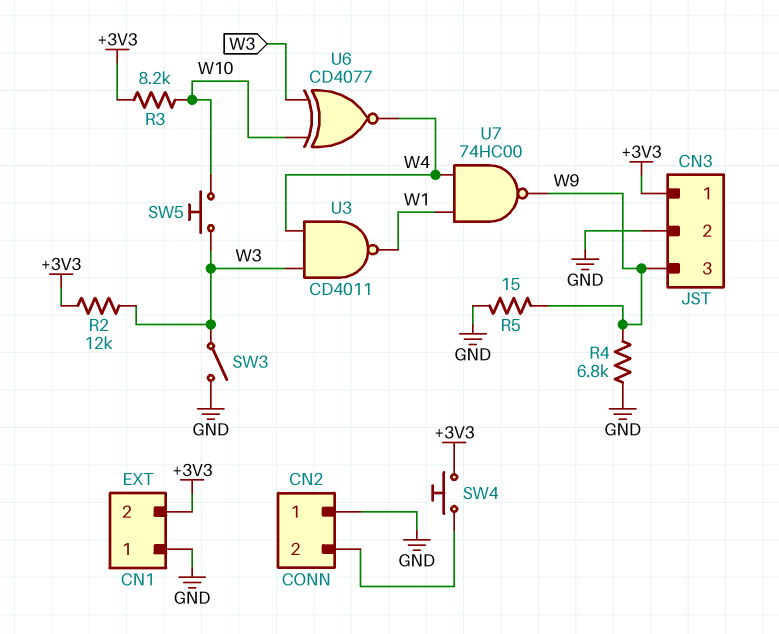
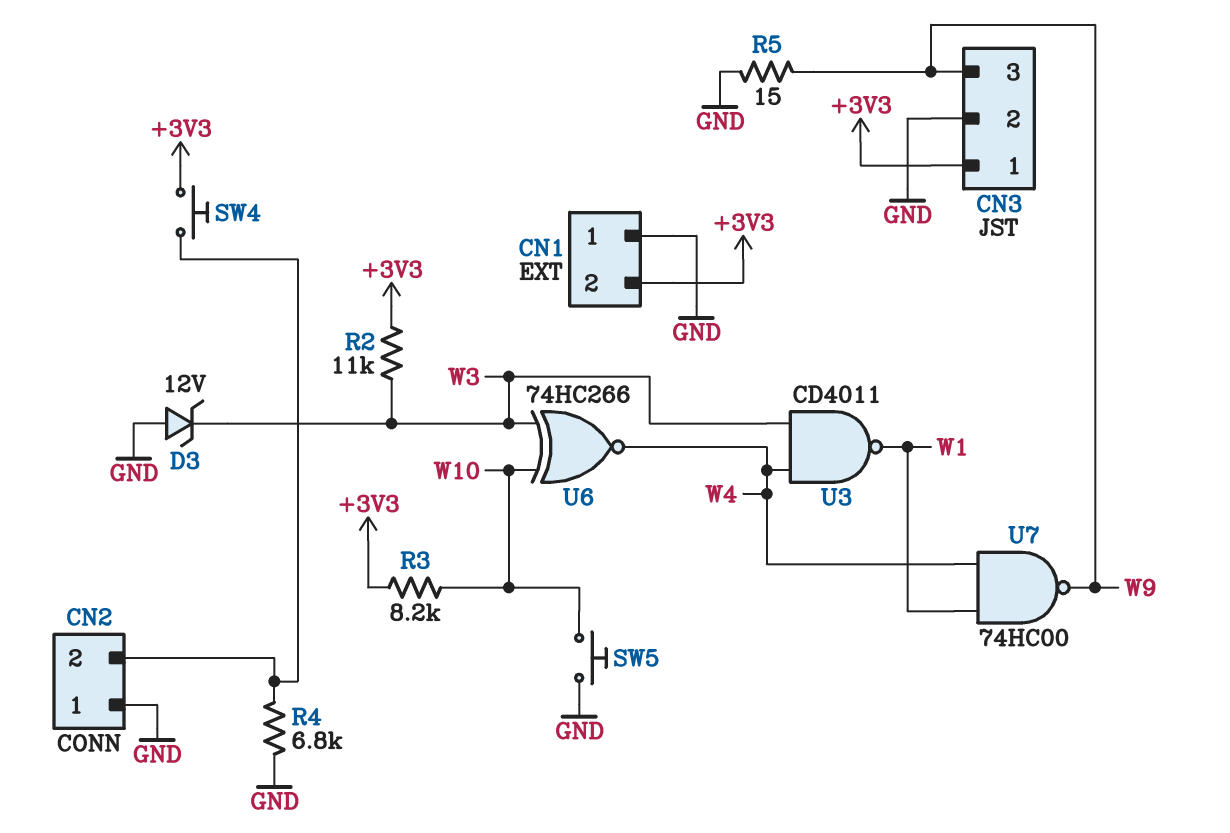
D3: none -> zener 12V (A GND, K W3)
R2: 12k (+3V3, W3) -> 11k (+3V3, W3)
R4: 6.8k (GND, W9) -> 6.8k (CN2/2, GND)
SW3: switch (GND, W3) -> none
SW5: button (W3, W10) -> button (GND, W10)
U6: XNOR CD4077 (in W3, in W10, out W4) -> XNOR 74HC266 (in W3, in W10, out W4)

